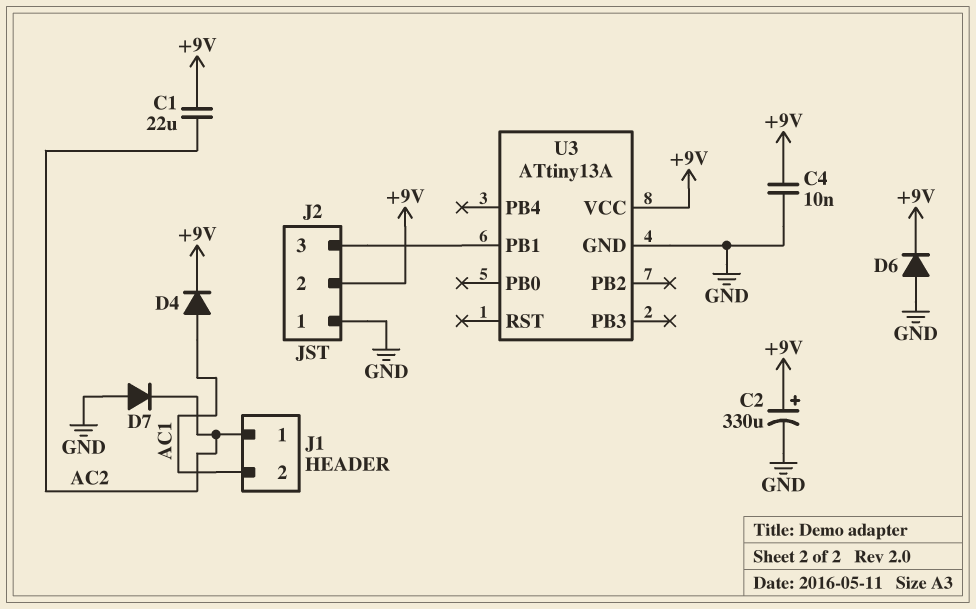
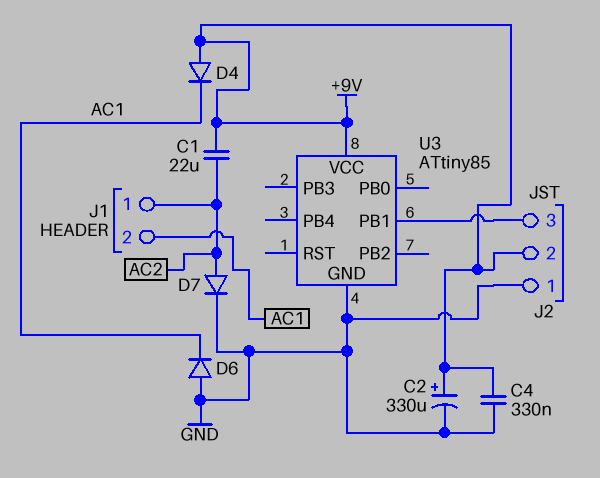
C4: 10nF (+9V, GND) -> 330nF (+9V, GND)
D4: diode (A AC1, K +9V) -> diode (A +9V, K AC1)
D6: diode (A GND, K +9V) -> diode (A GND, K AC1)
D7: diode (A GND, K AC2) -> diode (A AC2, K GND)
U3: ATtiny13A -> ATtiny85

